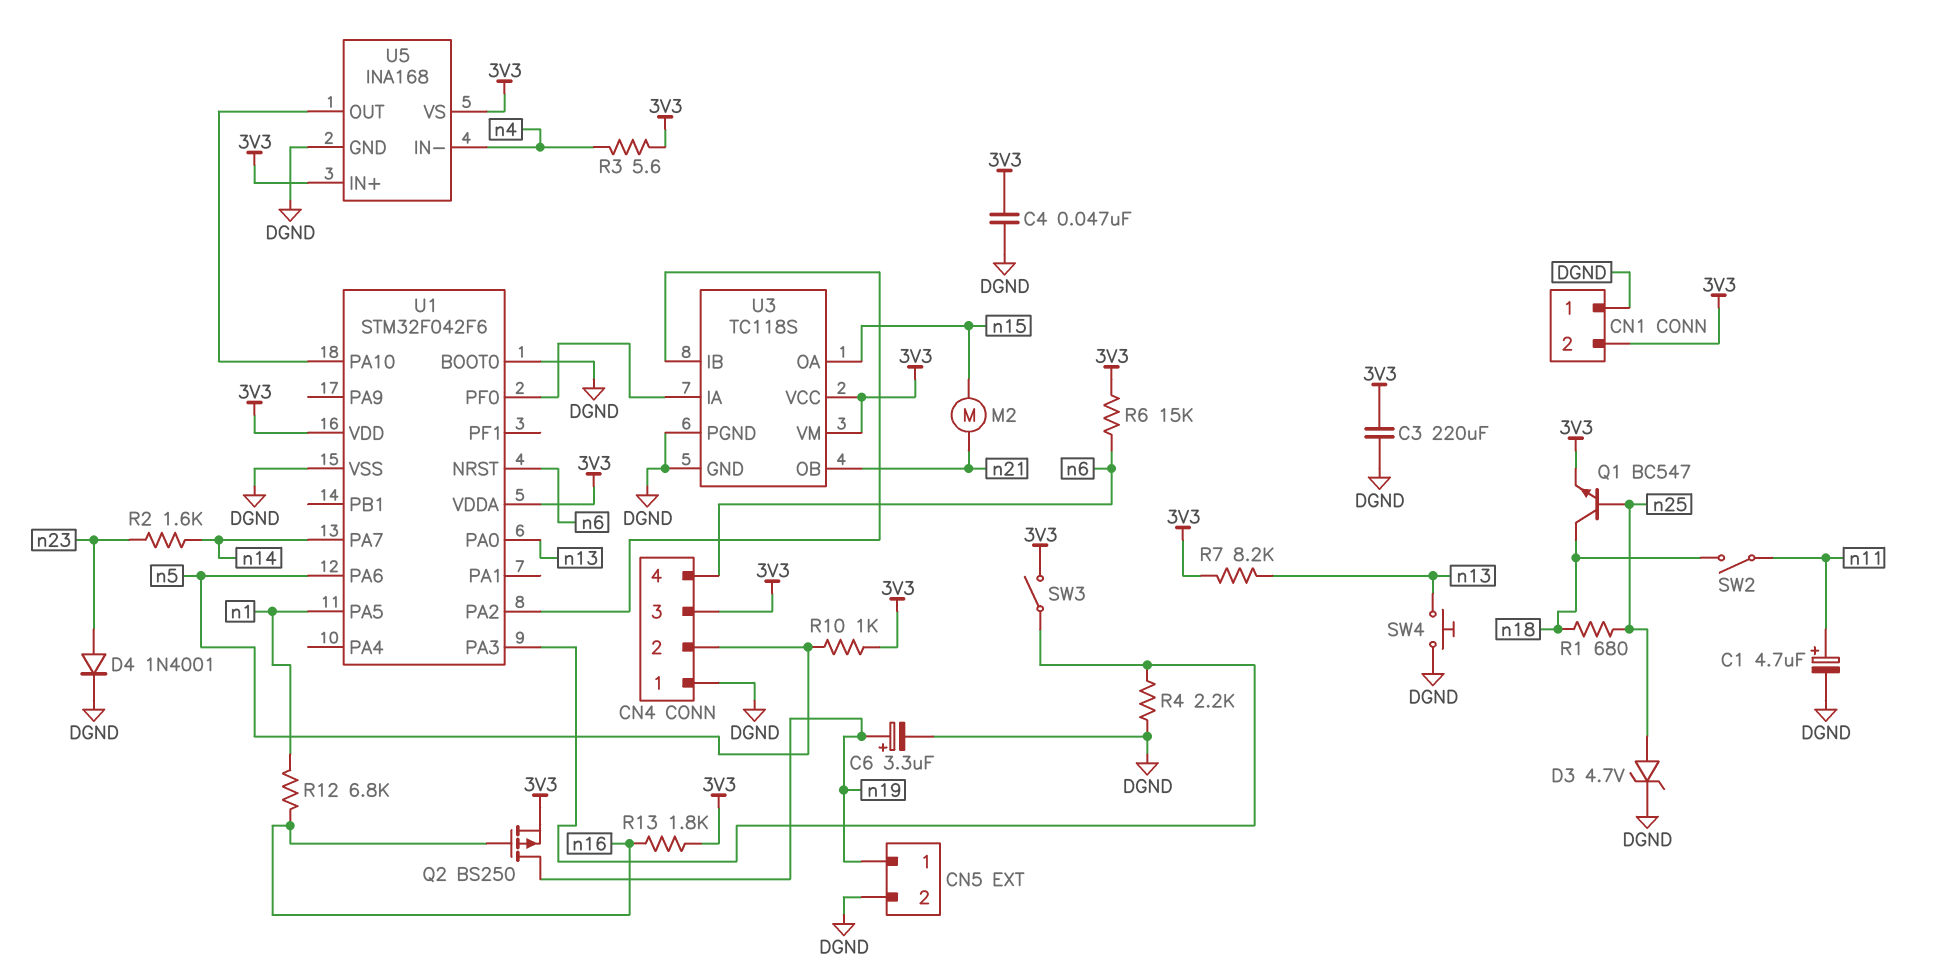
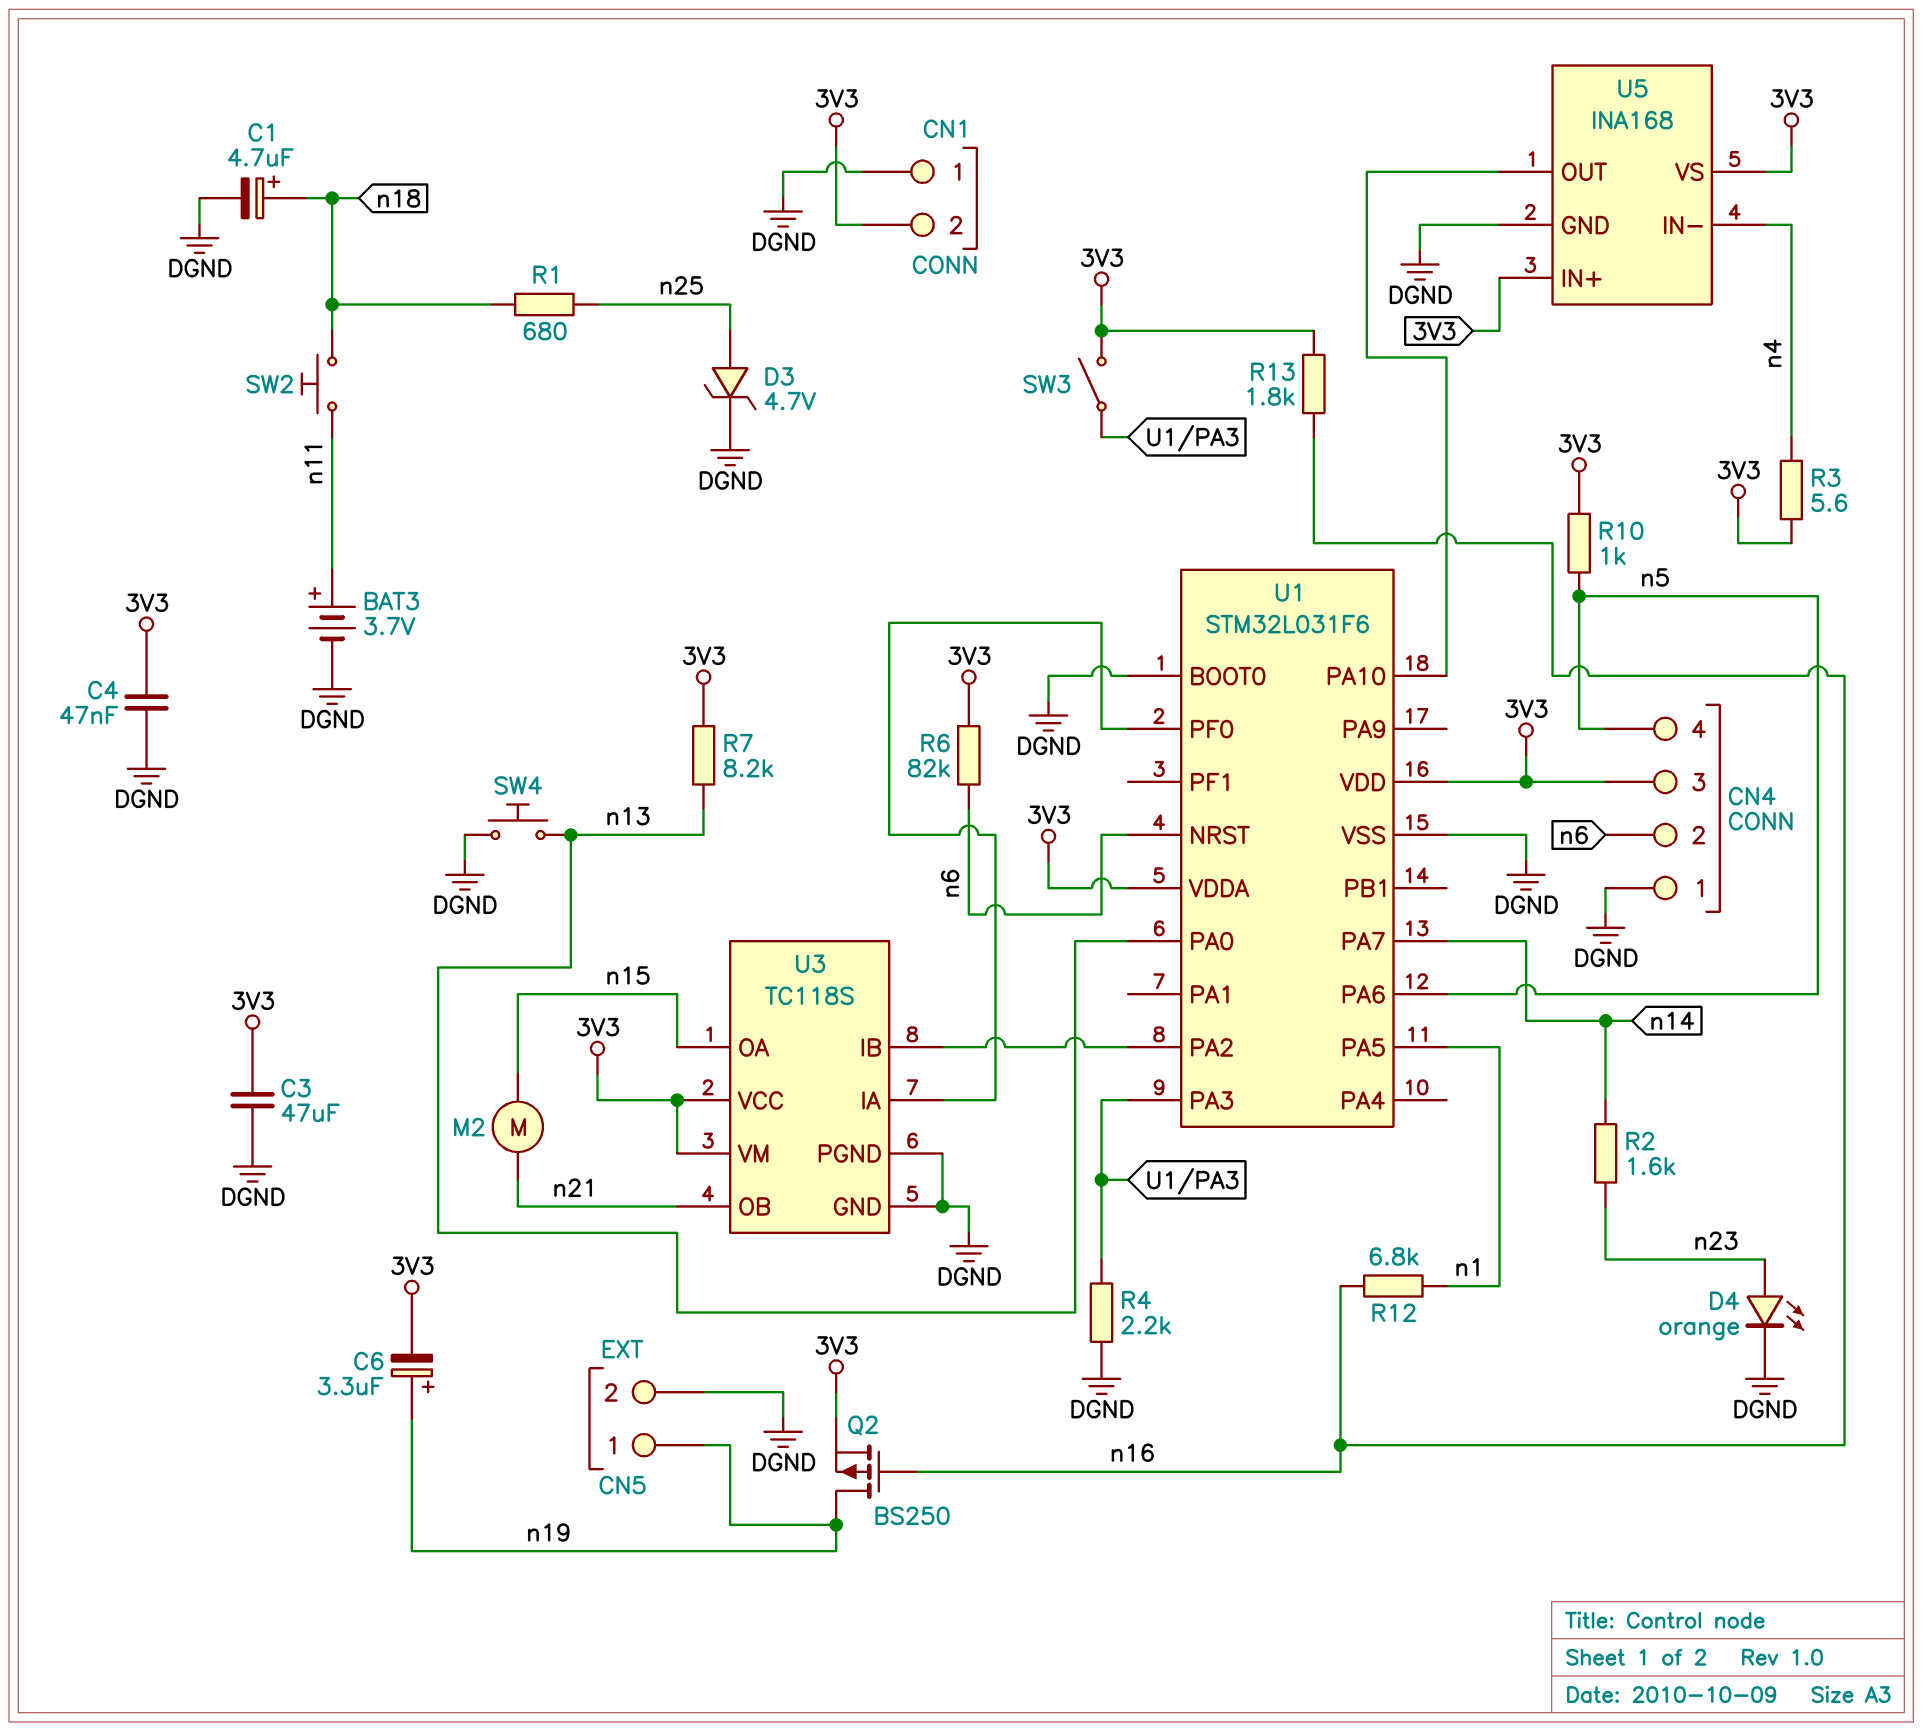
BAT3: none -> 3.7V (plus n11, minus DGND)
C1: 4.7uF (plus n11, minus DGND) -> 4.7uF (plus n18, minus DGND)
C3: 220uF (3V3, DGND) -> 47uF (3V3, DGND)
C6: 3.3uF (plus n19, minus DGND) -> 3.3uF (plus n19, minus 3V3)
CN4 pin 2: n5 -> n6
CN4 pin 4: n6 -> n5
D4: diode 1N4001 (A n23, K DGND) -> LED orange (A n23, K DGND)
Q1: NPN BC547 (B n25, C n18, E 3V3) -> none
R6: 15k (3V3, n6) -> 82k (3V3, n6)
SW2: switch (n11, n18) -> button (n11, n18)
U1: STM32F042F6 -> STM32L031F6

